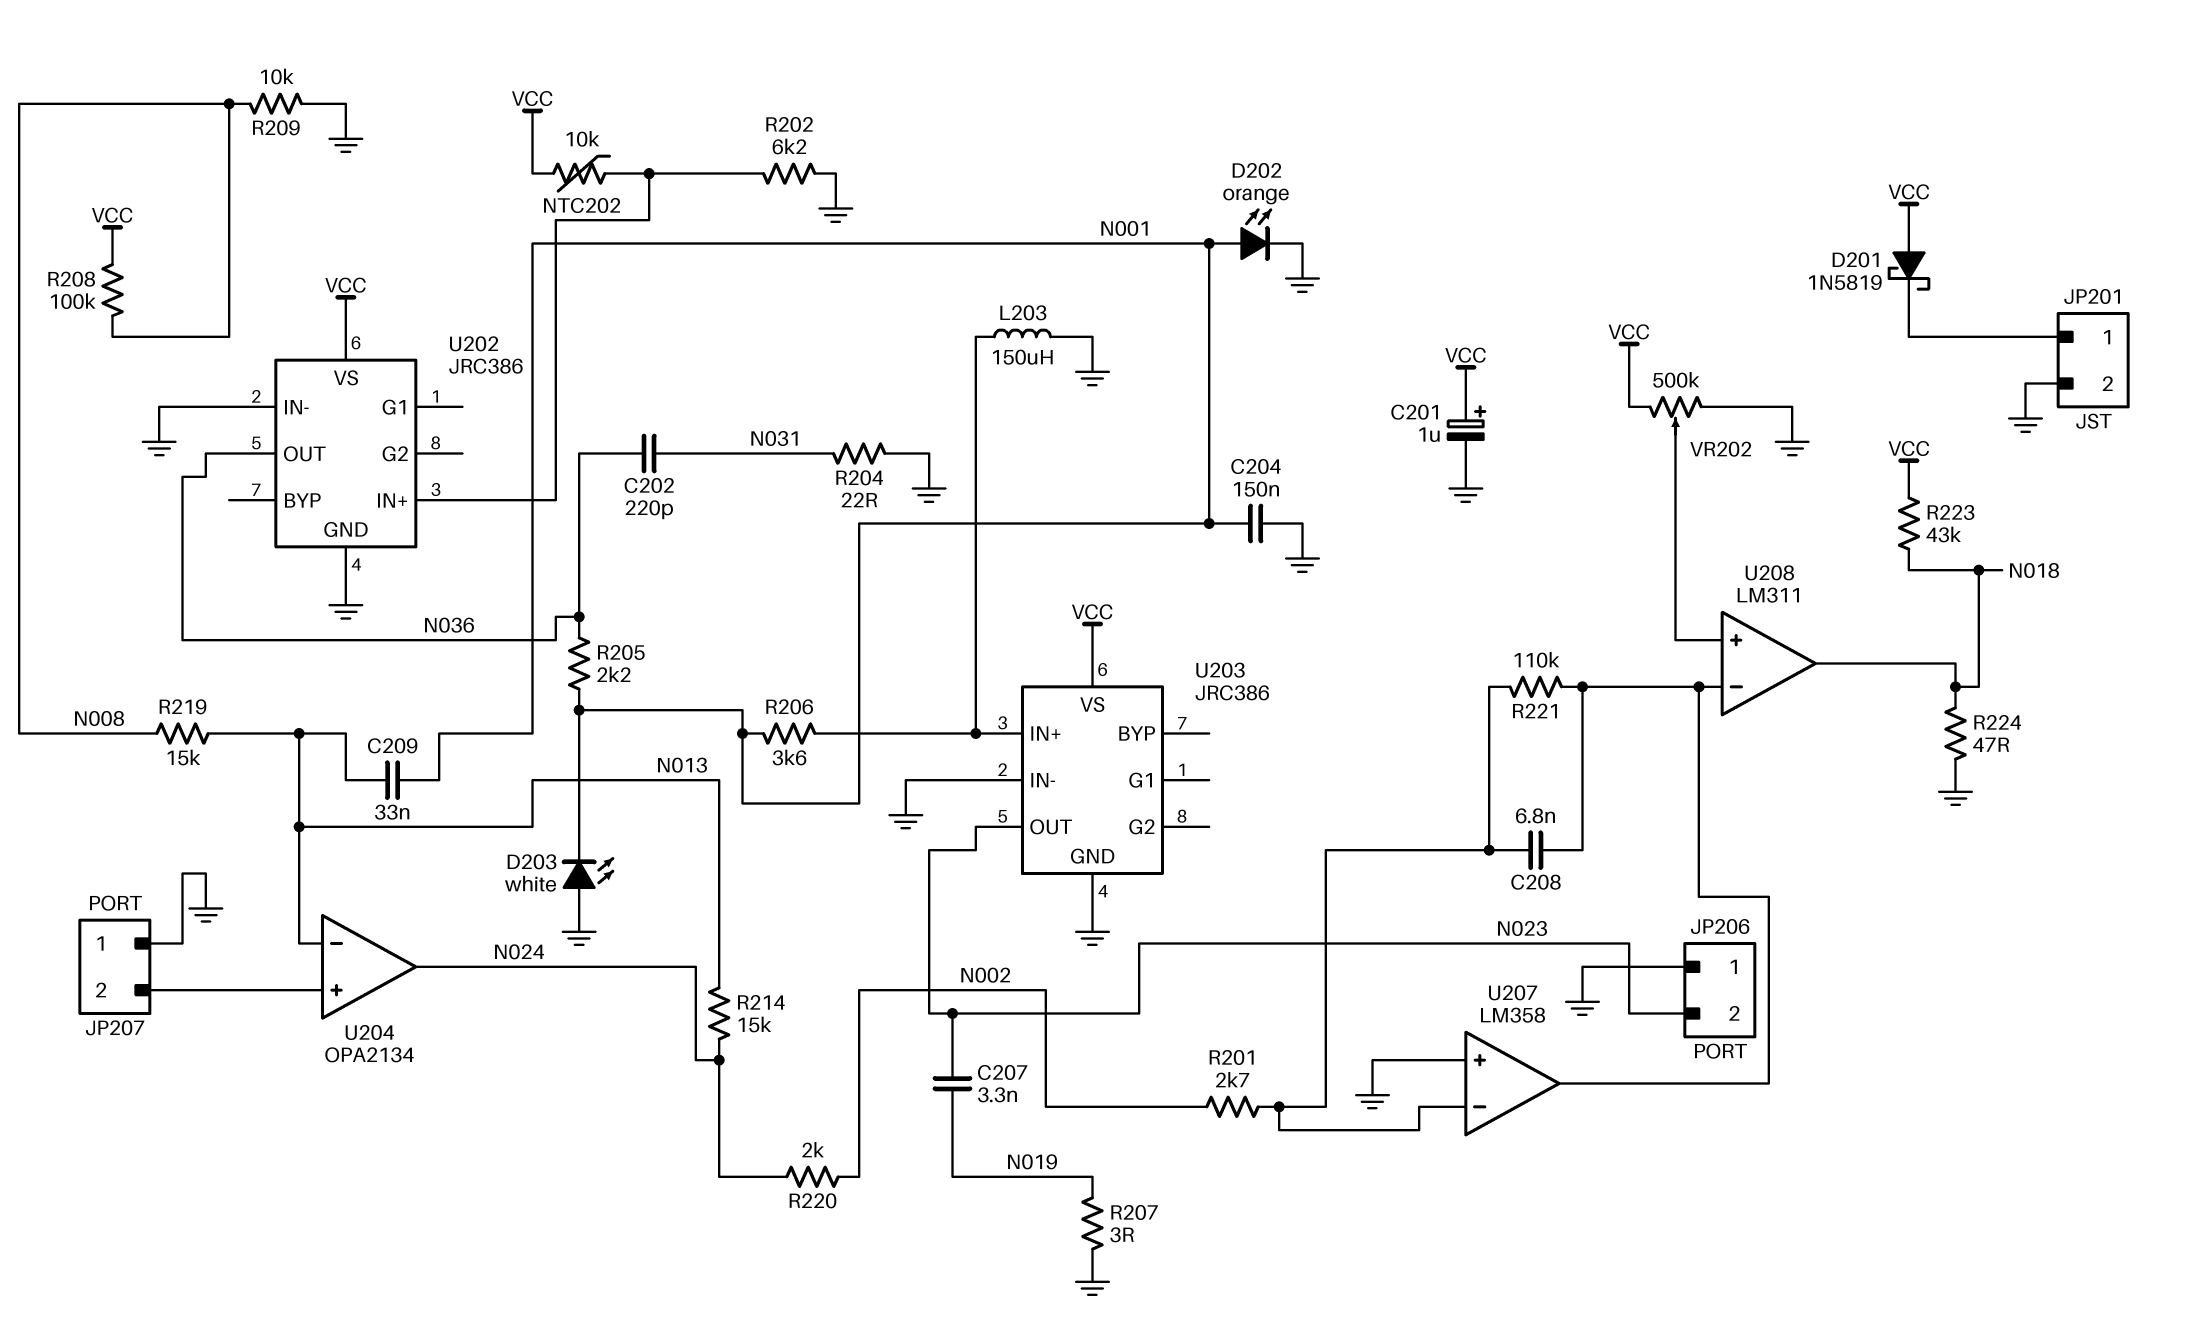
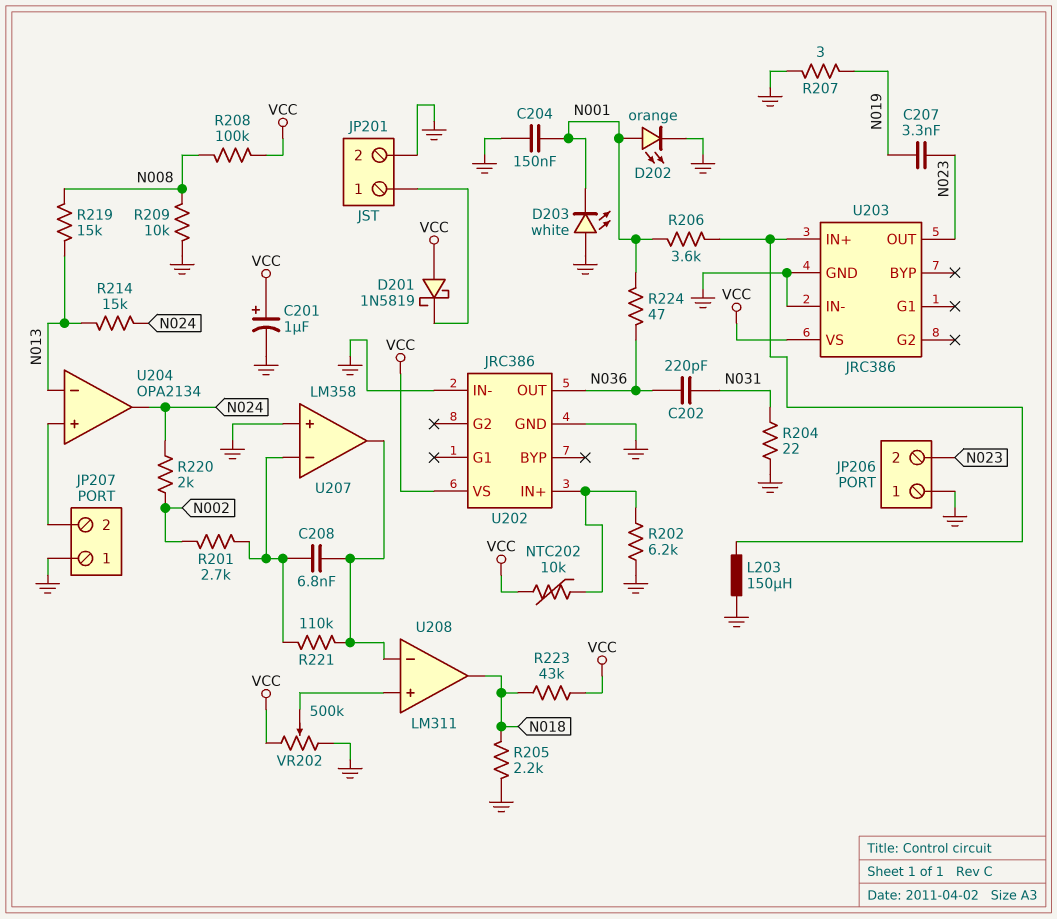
C209: 33nF (N001, N013) -> none
R205: 2.2k (N001, N036) -> 2.2k (GND, N018)
R224: 47 (GND, N018) -> 47 (N001, N036)

